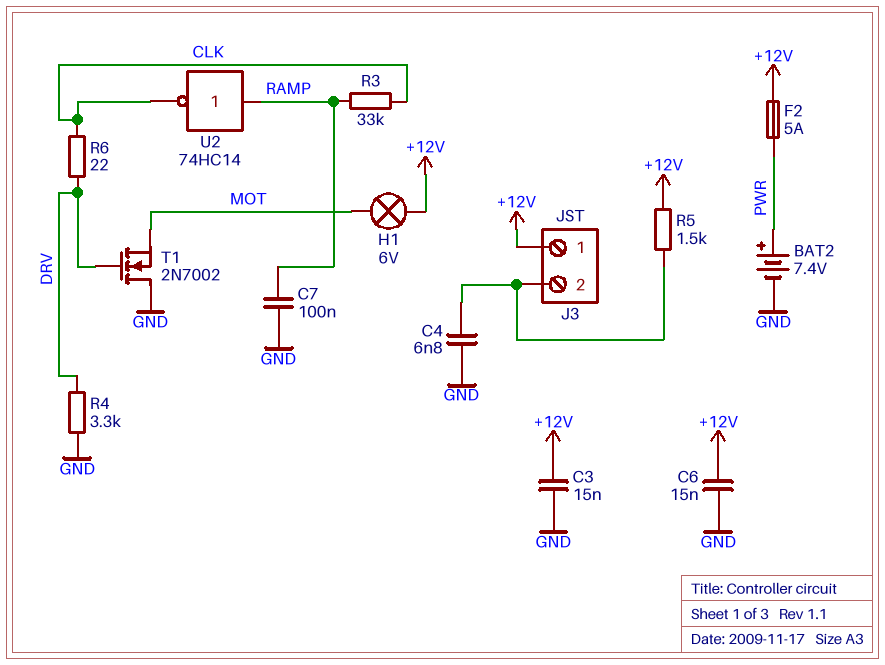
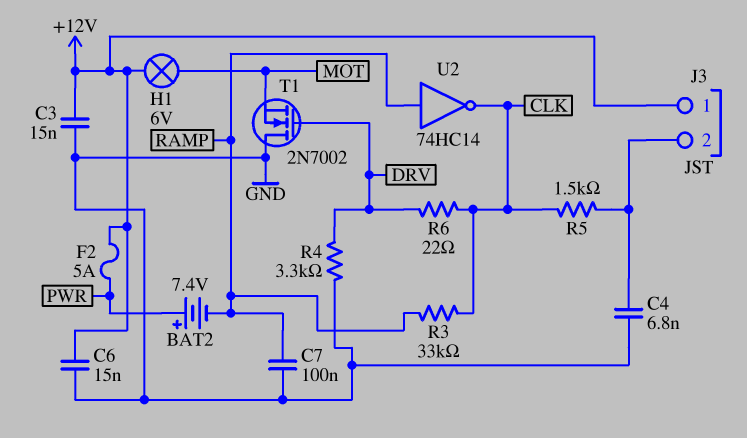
BAT2: 7.4V (plus PWR, minus GND) -> 7.4V (plus PWR, minus RAMP)
R5: 1.5k (+12V, J3/2) -> 1.5k (CLK, J3/2)

